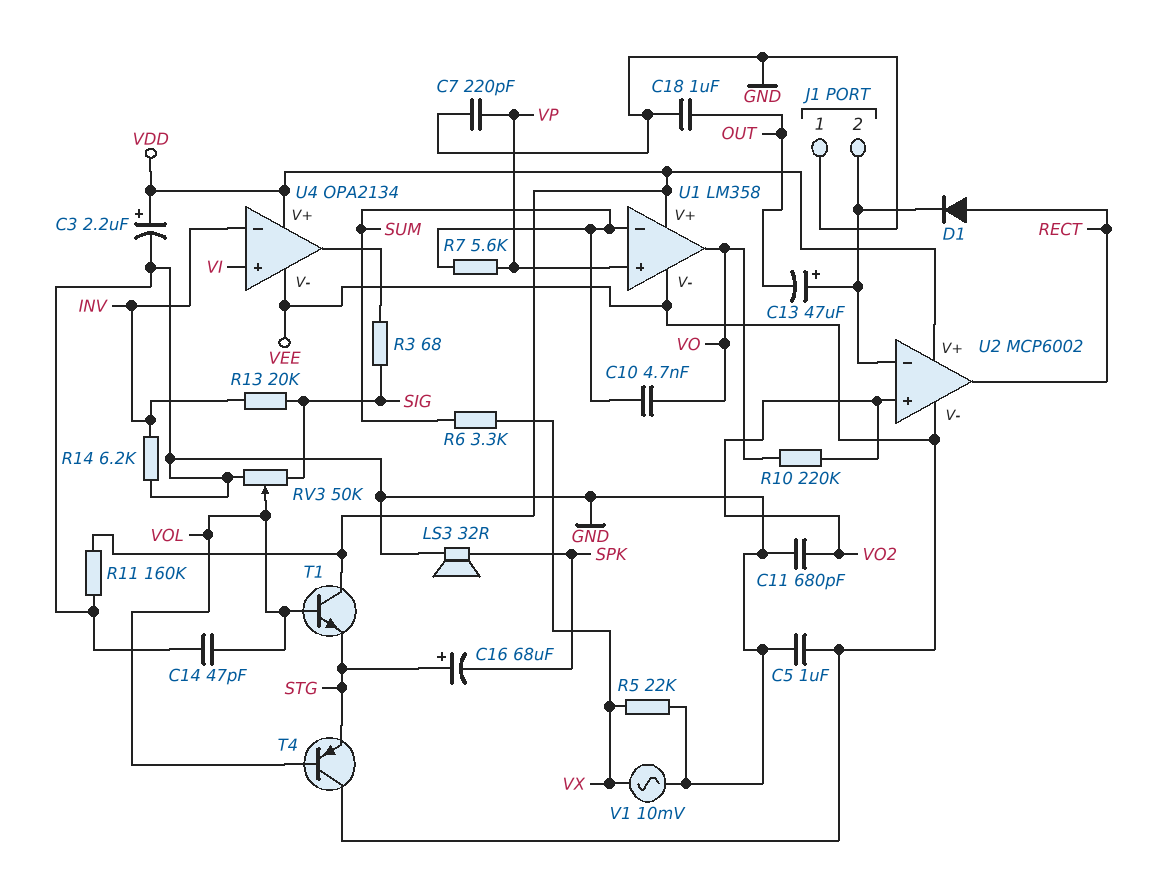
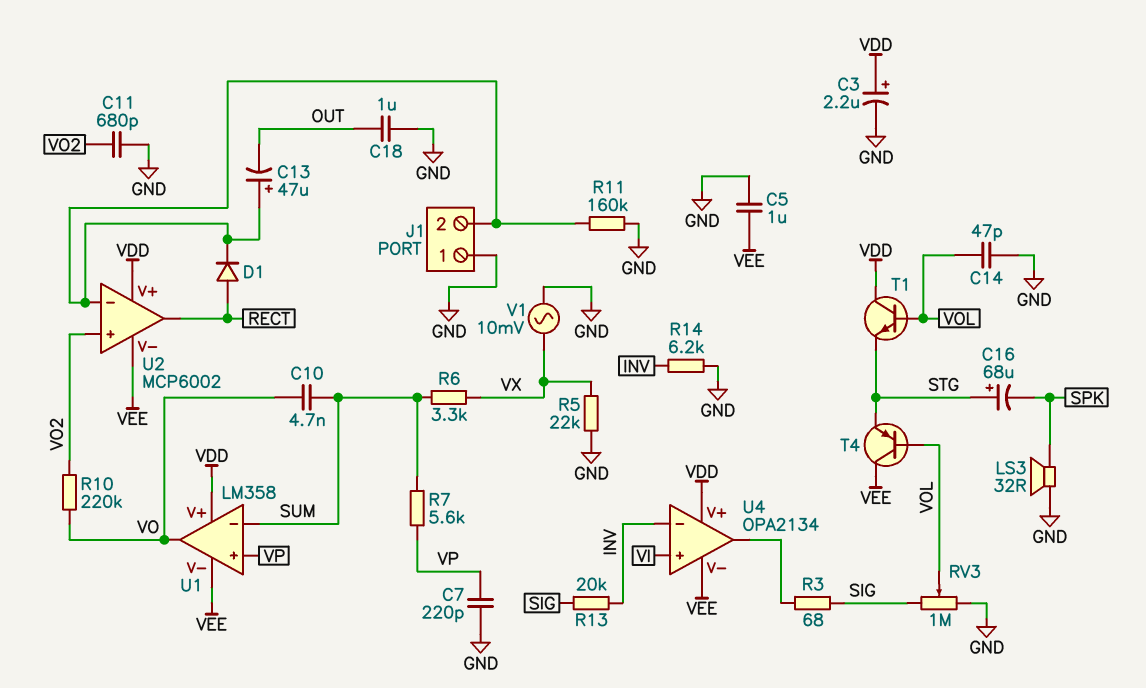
R11: 160k (GND, VDD) -> 160k (GND, J1/2)
RV3: 50k (GND, SIG, wiper VOL) -> 1M (GND, SIG, wiper VOL)

